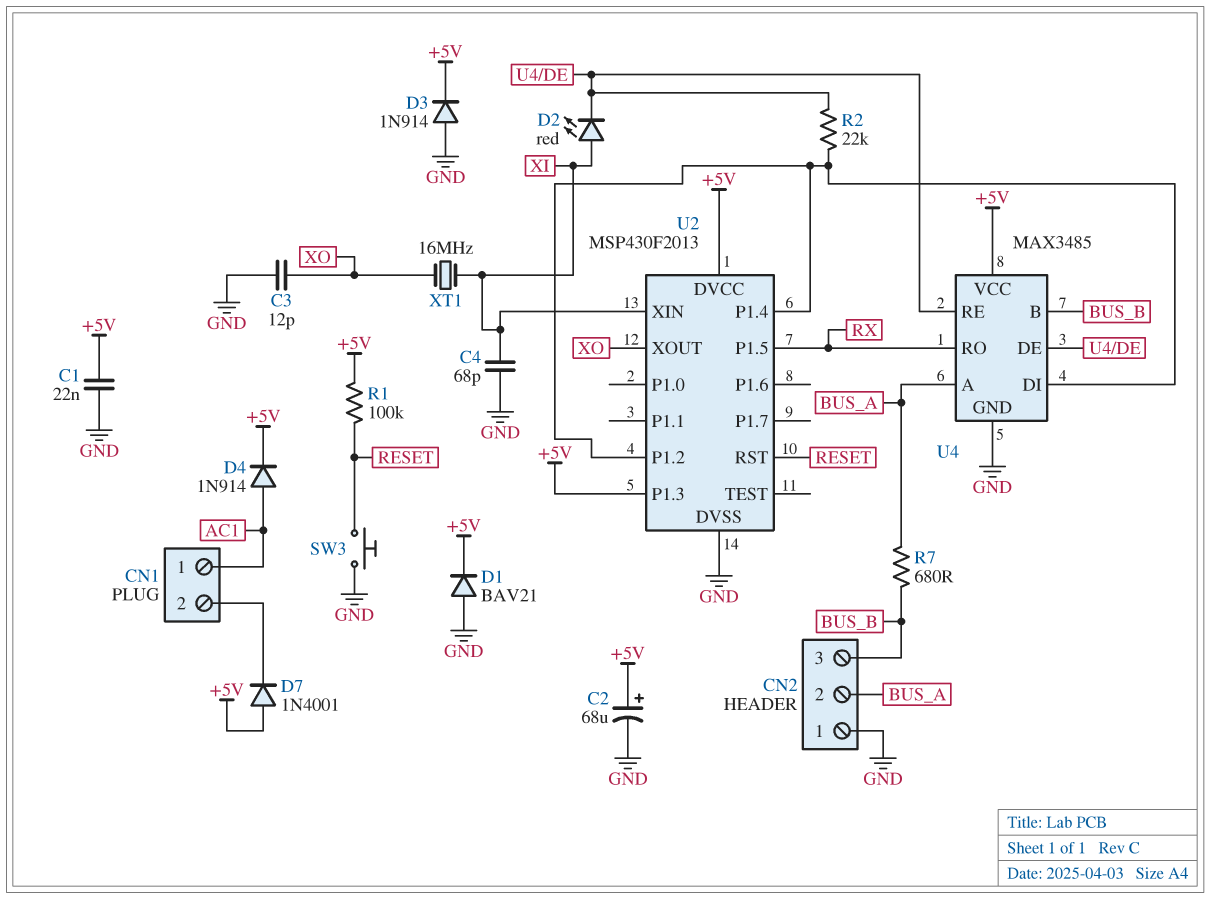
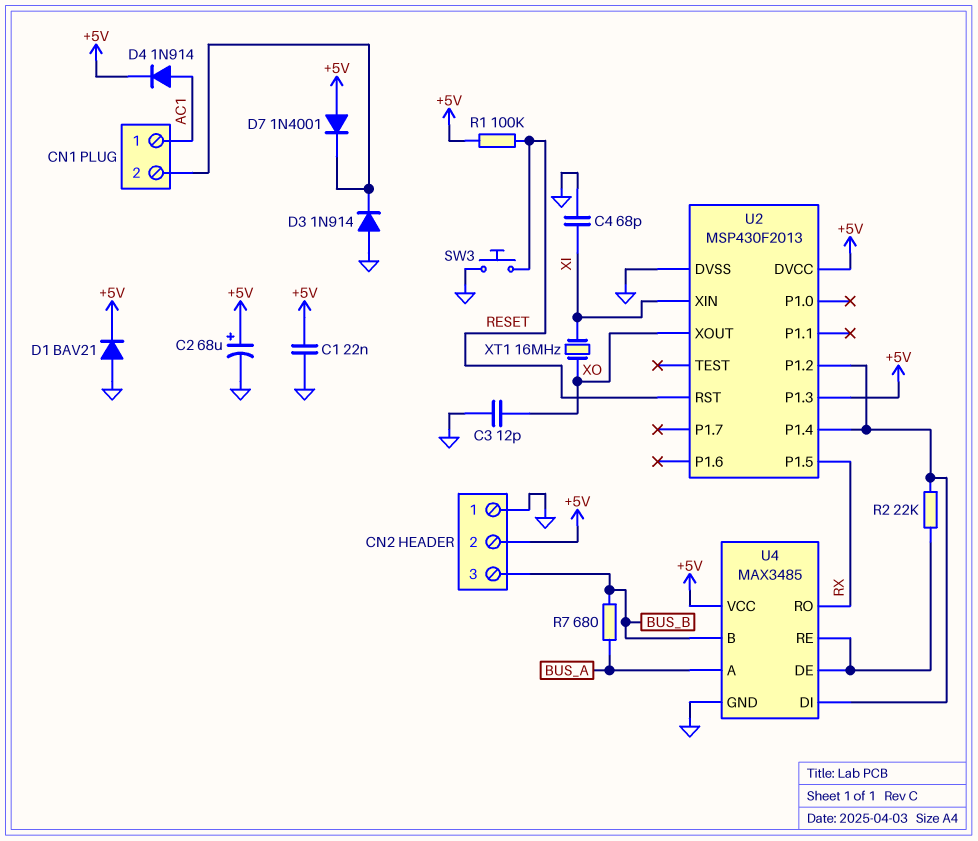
CN2 pin 2: BUS_A -> +5V
D2: LED red (A XI, K U4/DE) -> none
D3: diode 1N914 (A GND, K +5V) -> diode 1N914 (A GND, K CN1/2)

